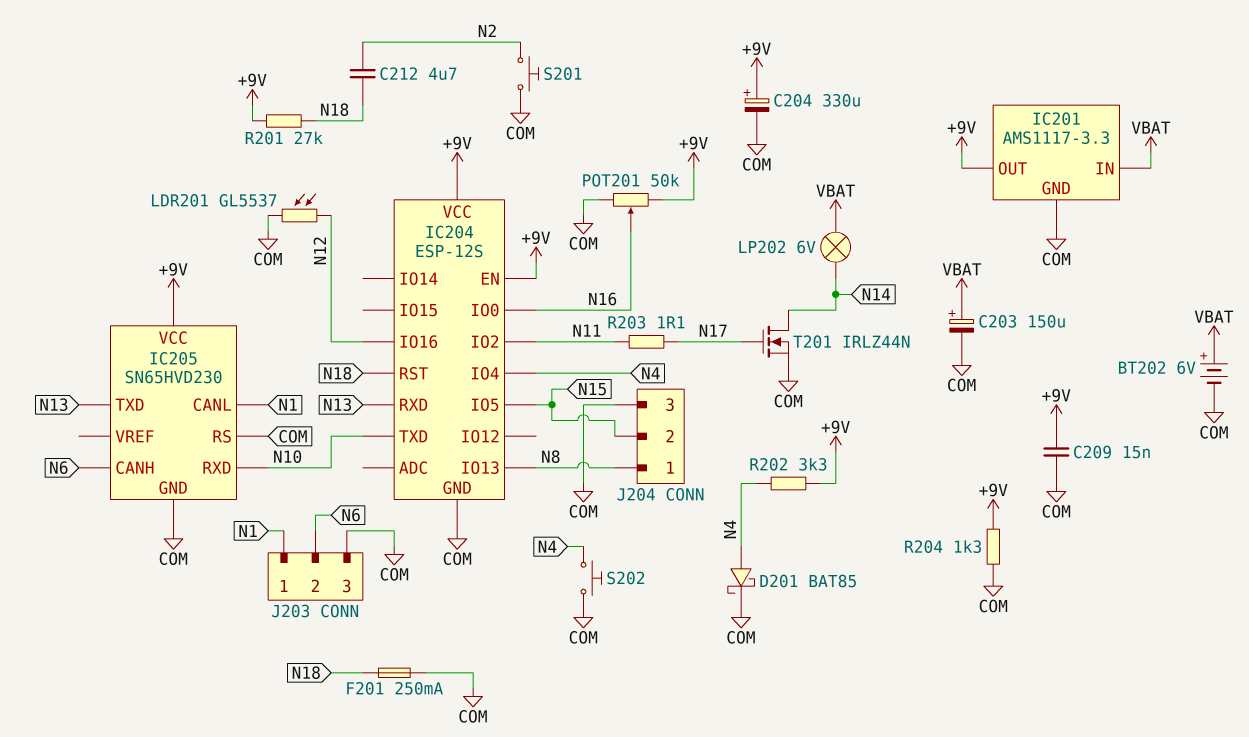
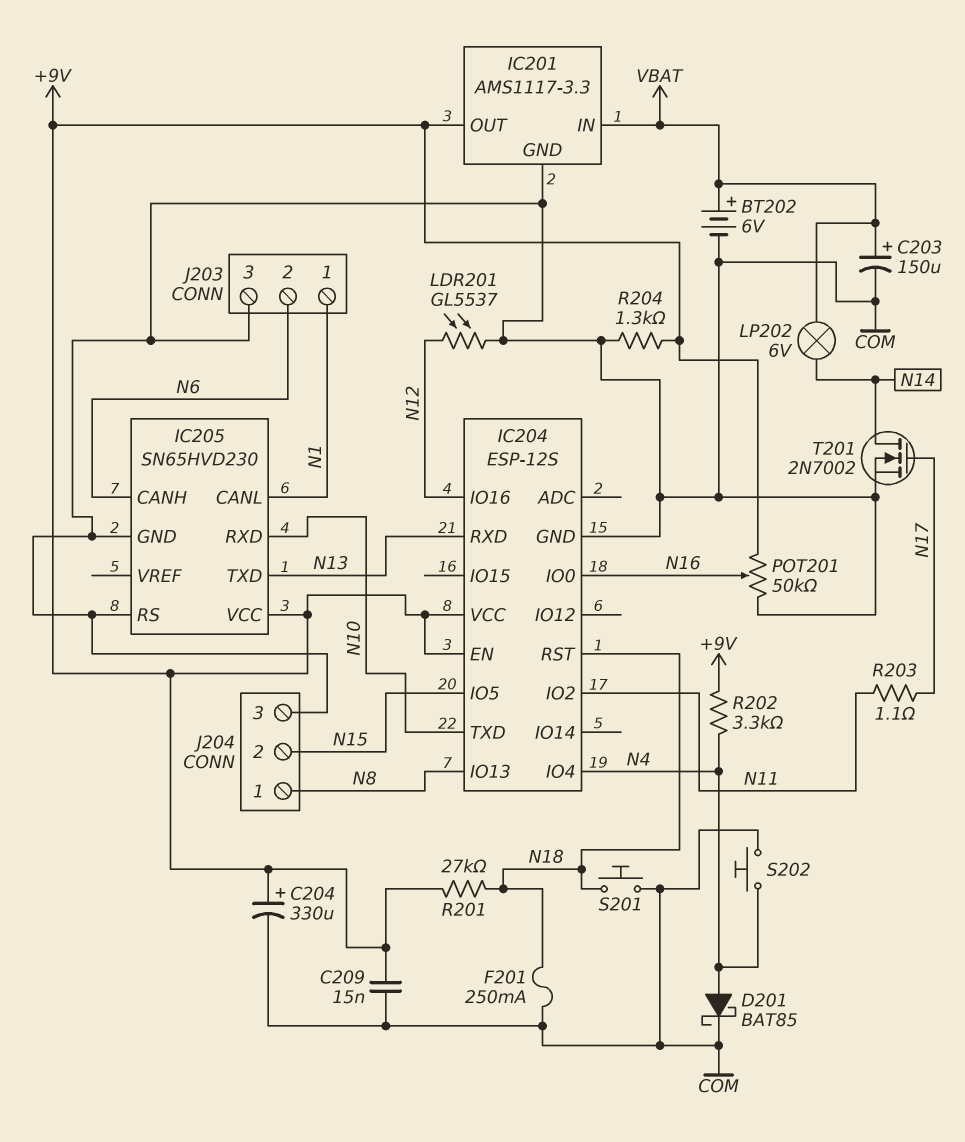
C212: 4.7uF (N2, N18) -> none
S201: button (COM, N2) -> button (COM, N18)
T201: NMOS IRLZ44N (G N17, D N14, S COM) -> NMOS 2N7002 (G N17, D N14, S COM)

